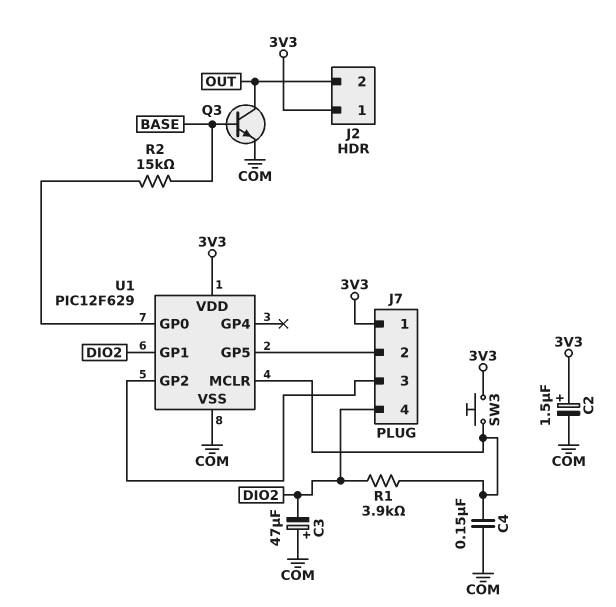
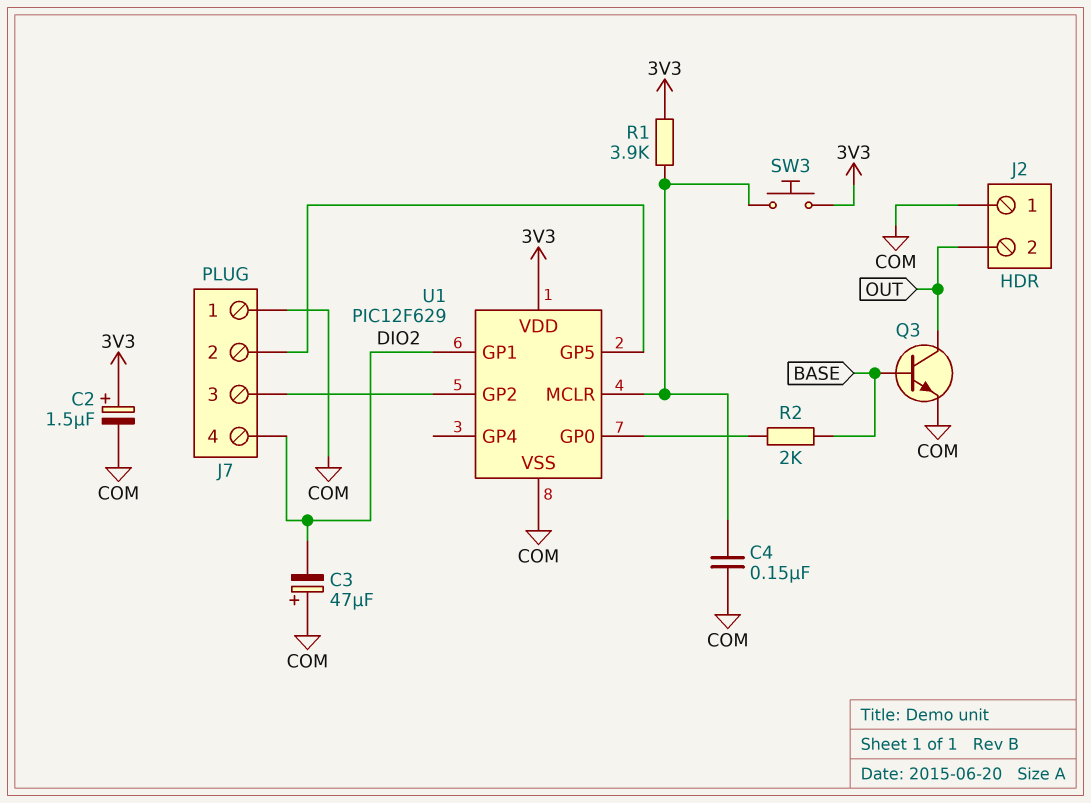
J2 pin 1: 3V3 -> COM
J7 pin 1: 3V3 -> COM
R1: 3.9k (DIO2, U1/MCLR) -> 3.9k (3V3, U1/MCLR)
R2: 15k (BASE, U1/GP0) -> 2k (BASE, U1/GP0)

